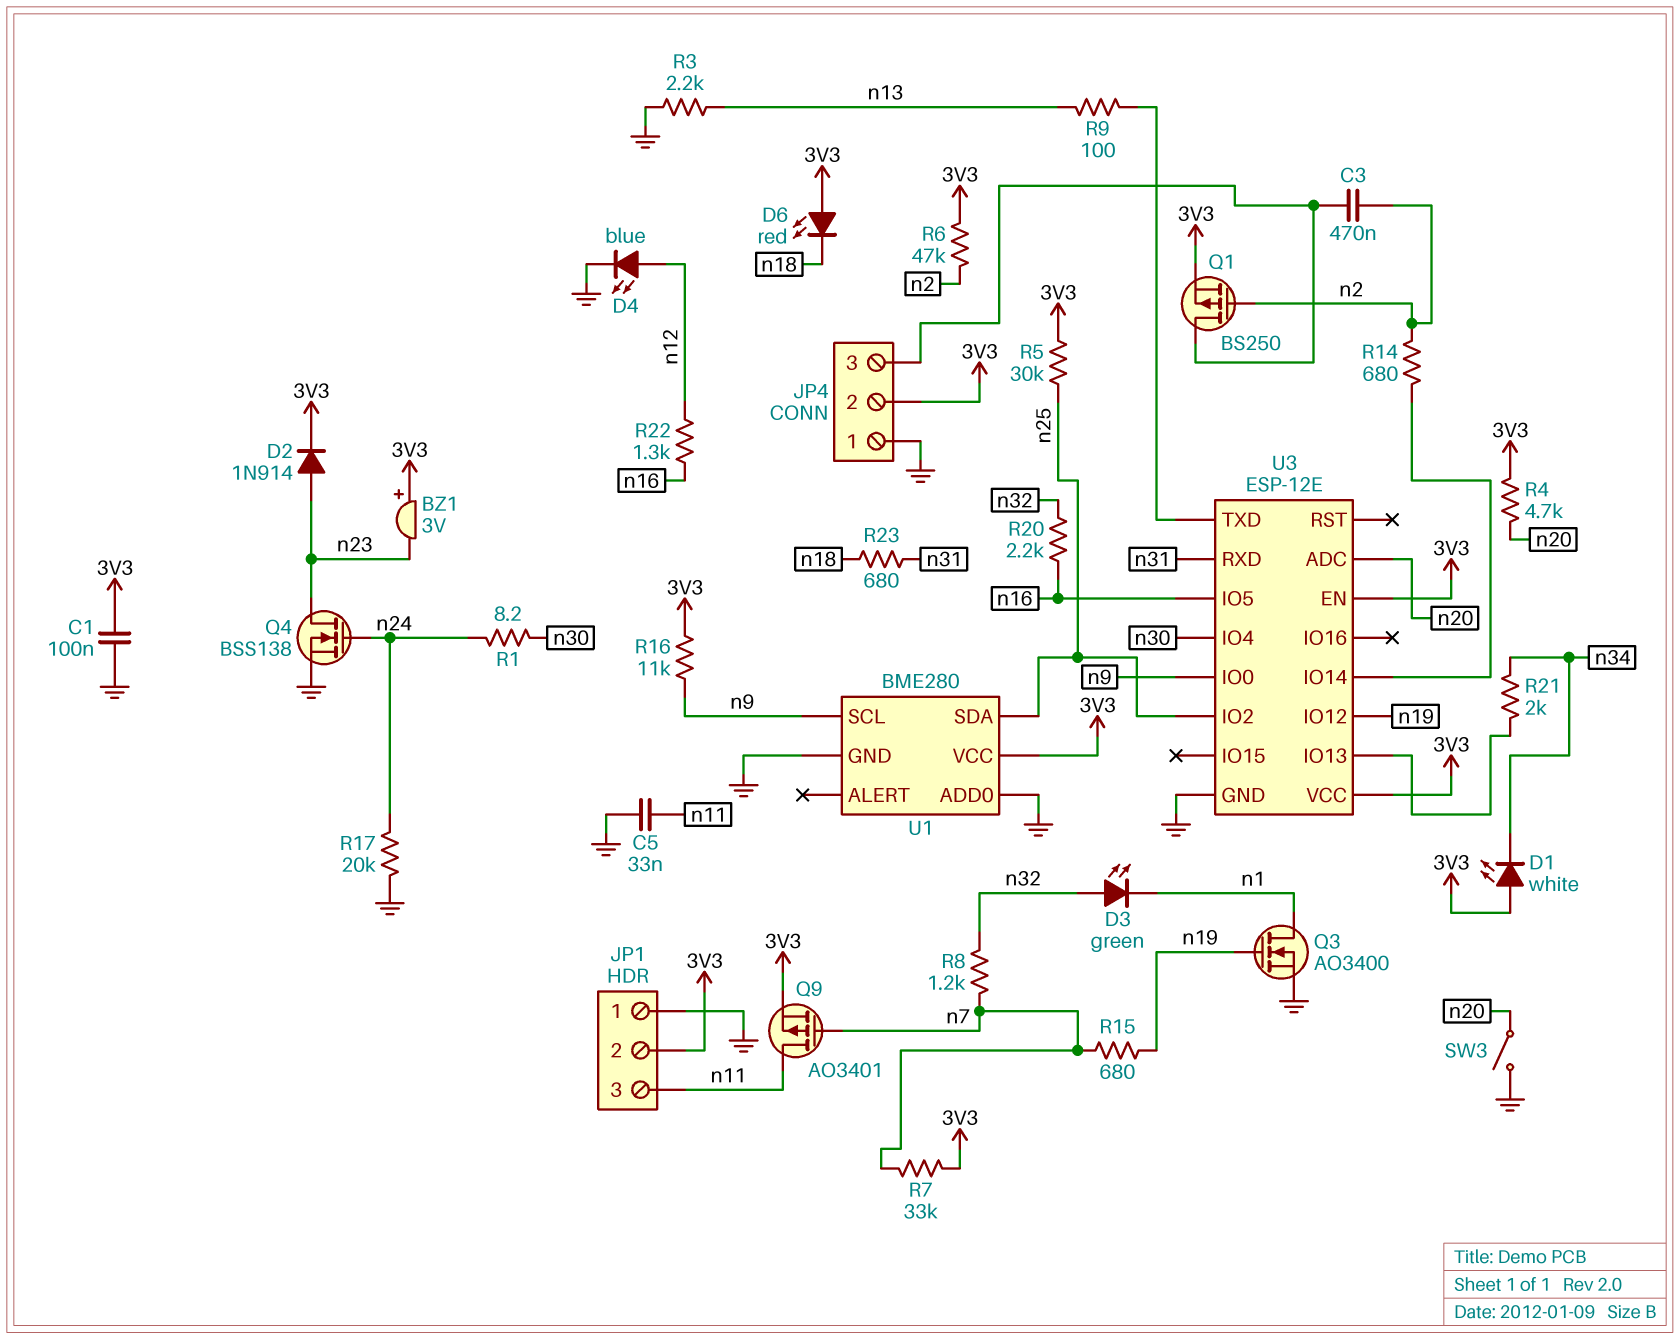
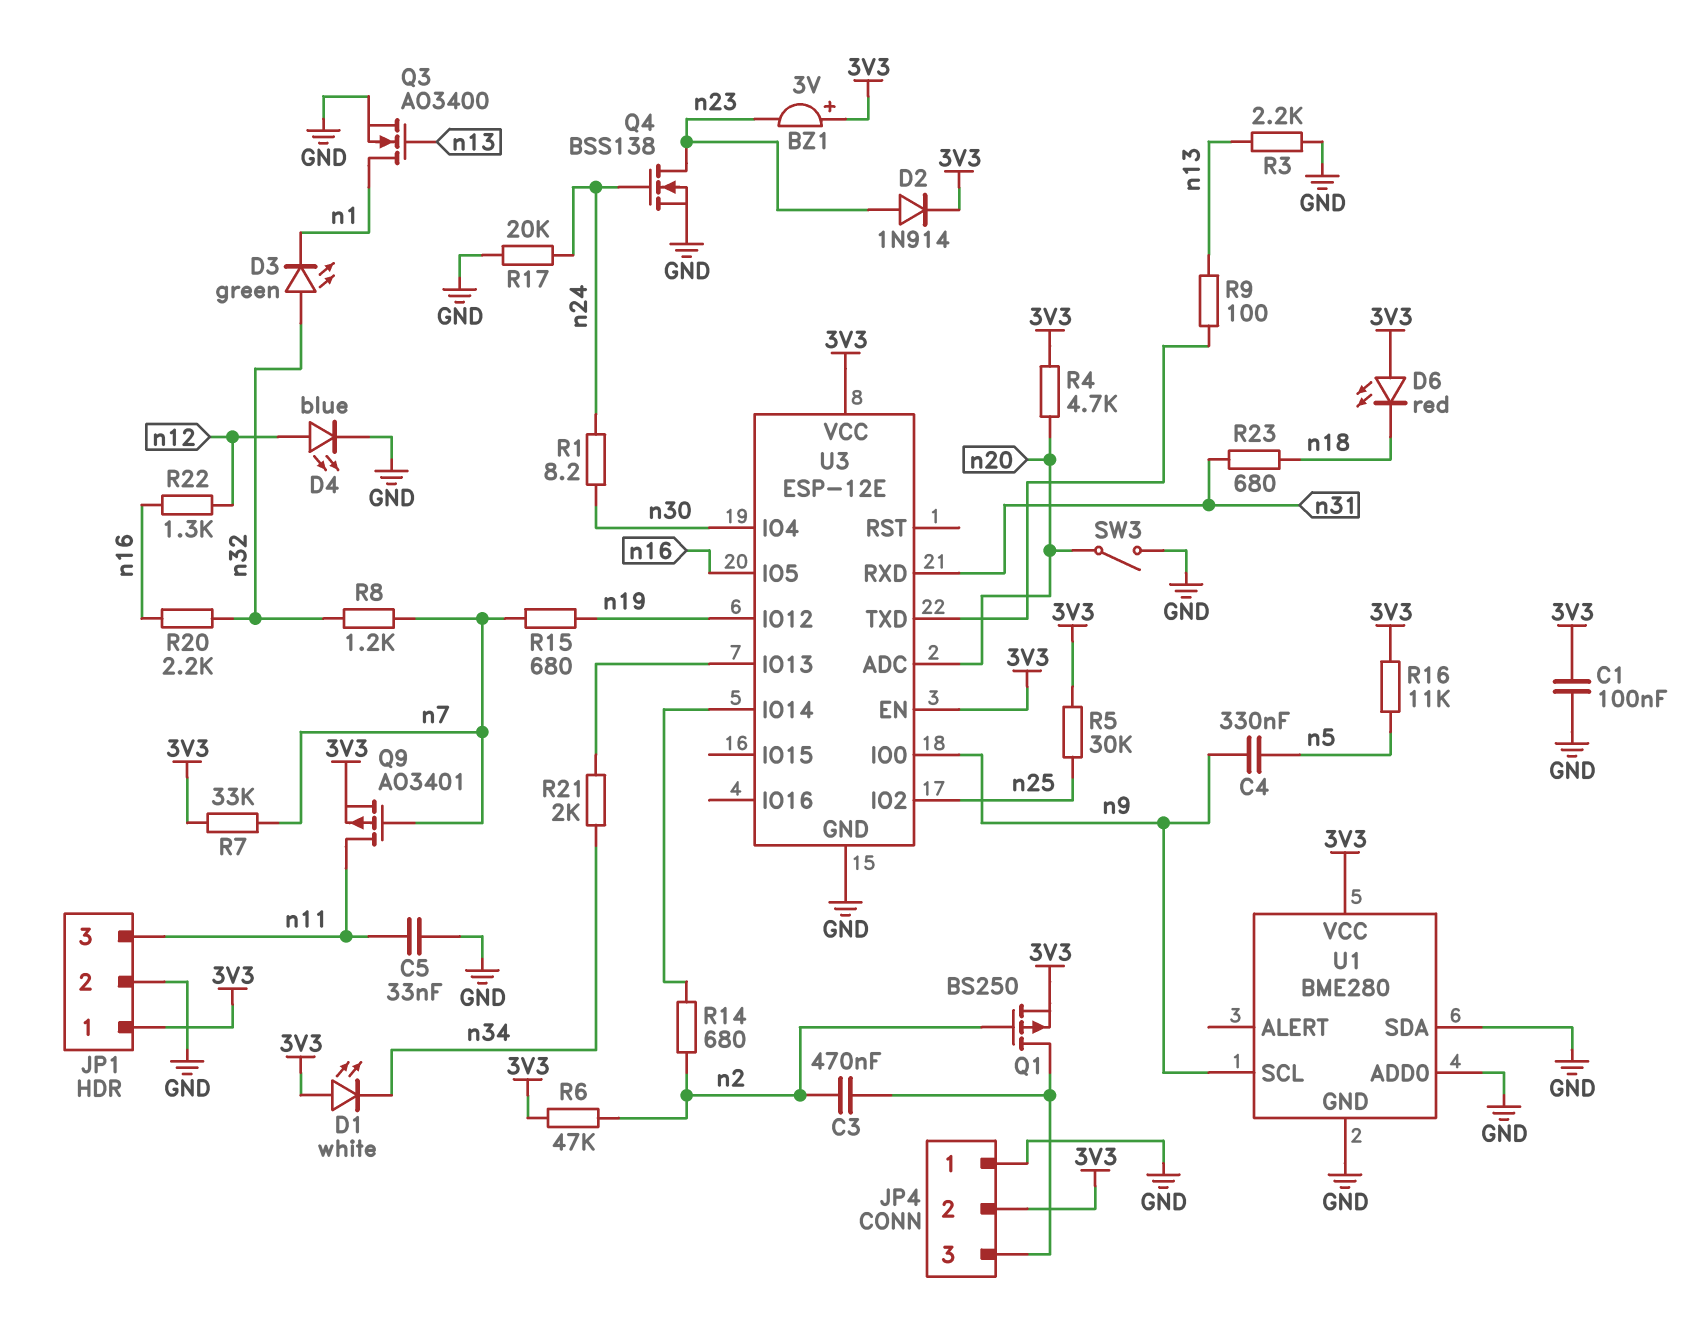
C4: none -> 330nF (n5, n9)
JP1 pin 1: GND -> 3V3
JP1 pin 2: 3V3 -> GND
Q3: NMOS AO3400 (G n19, D n1, S GND) -> NMOS AO3400 (G n13, D n1, S GND)
R16: 11k (3V3, n9) -> 11k (3V3, n5)
U1 pin SDA: n25 -> GND

